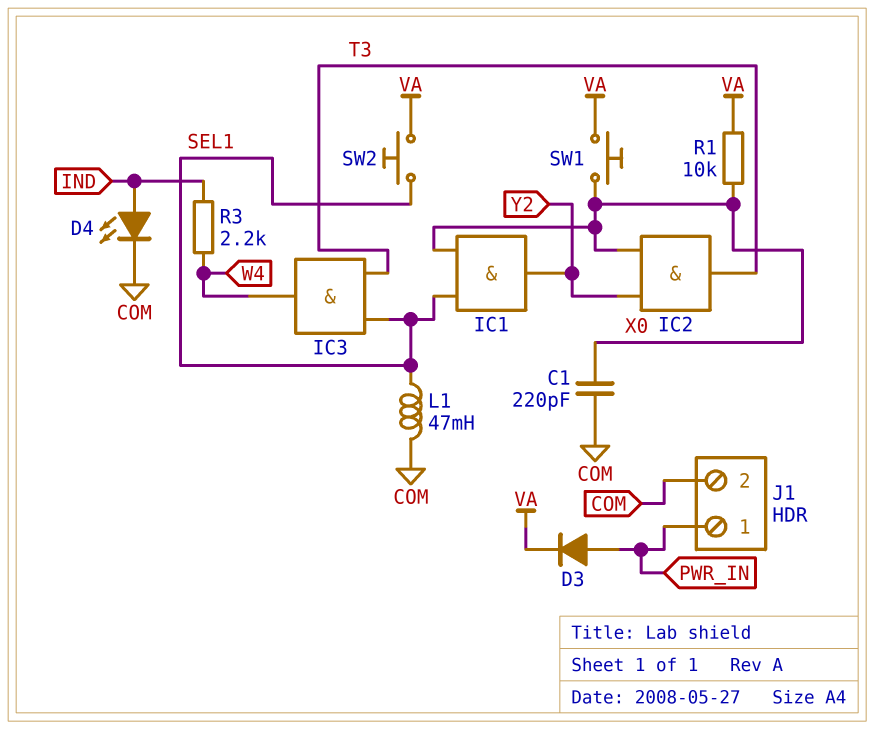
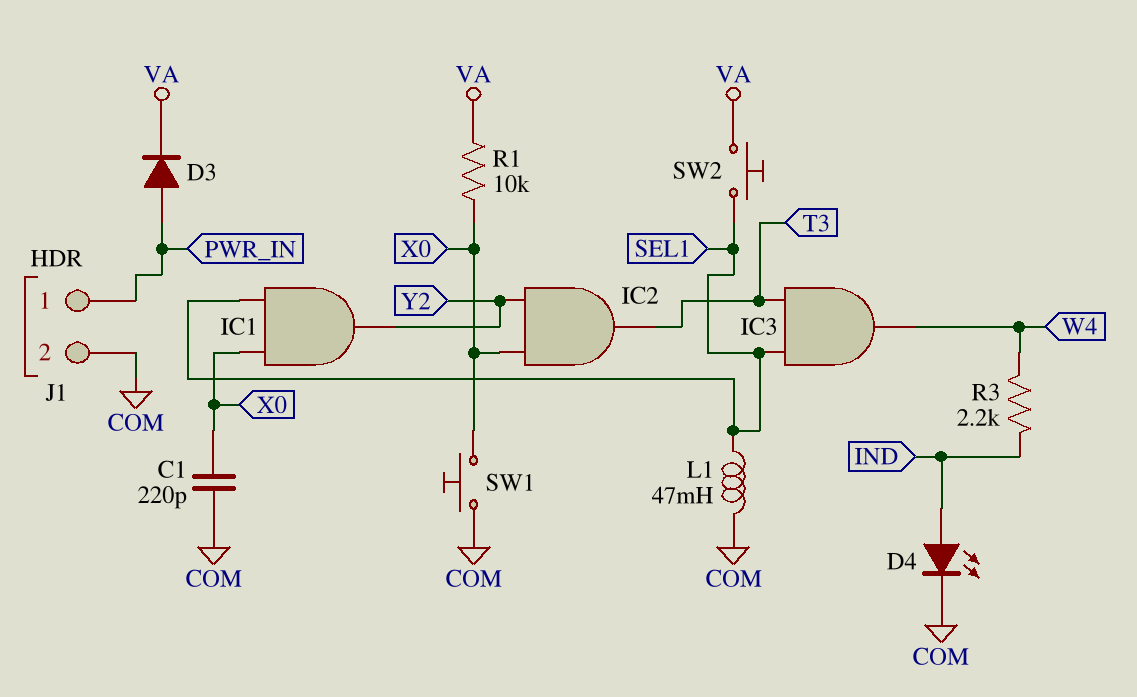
SW1: button (VA, X0) -> button (COM, X0)

